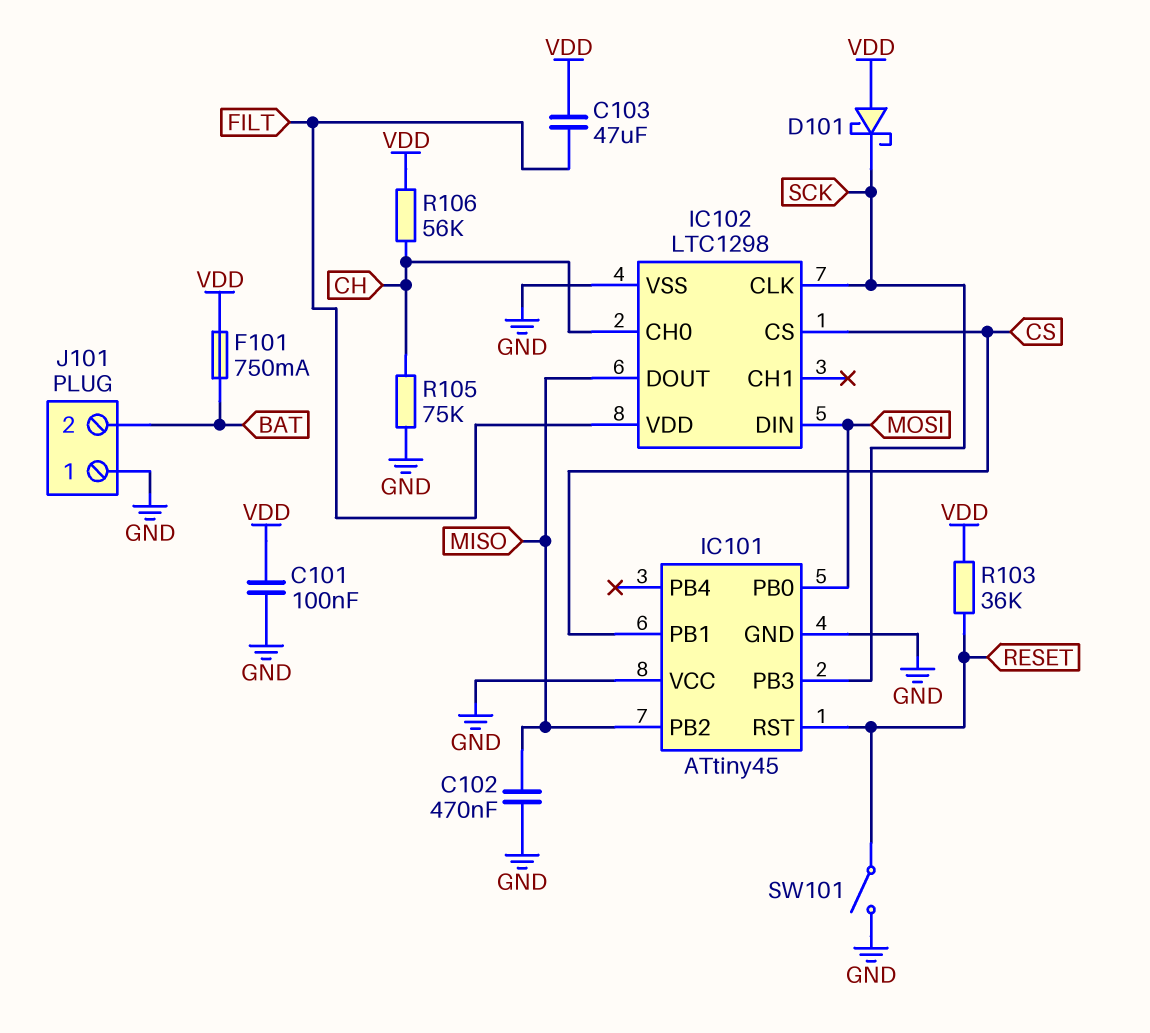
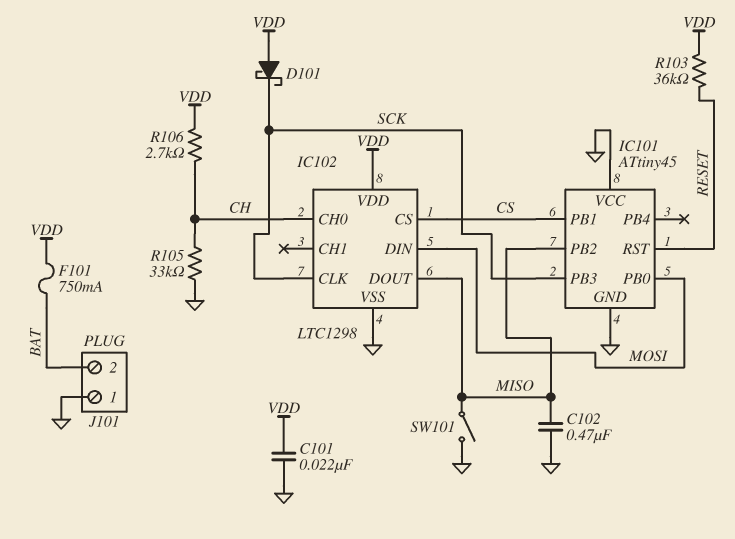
C101: 100nF (GND, VDD) -> 22nF (GND, VDD)
C103: 47uF (FILT, VDD) -> none
IC102 pin VDD: FILT -> VDD
R105: 75k (CH, GND) -> 33k (CH, GND)
R106: 56k (CH, VDD) -> 2.7k (CH, VDD)
SW101: switch (GND, RESET) -> switch (GND, MISO)

